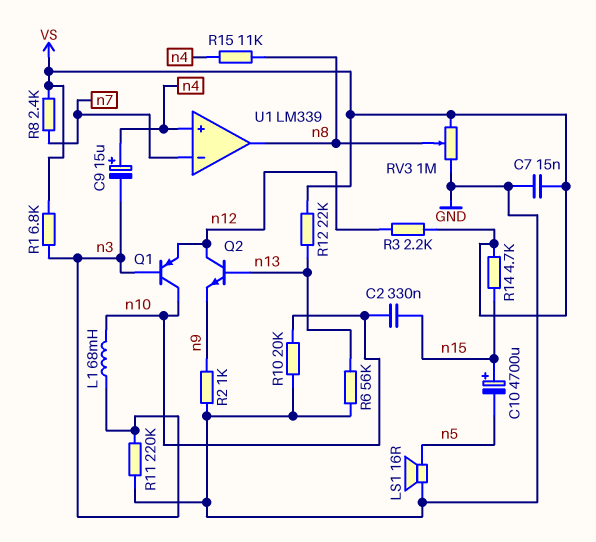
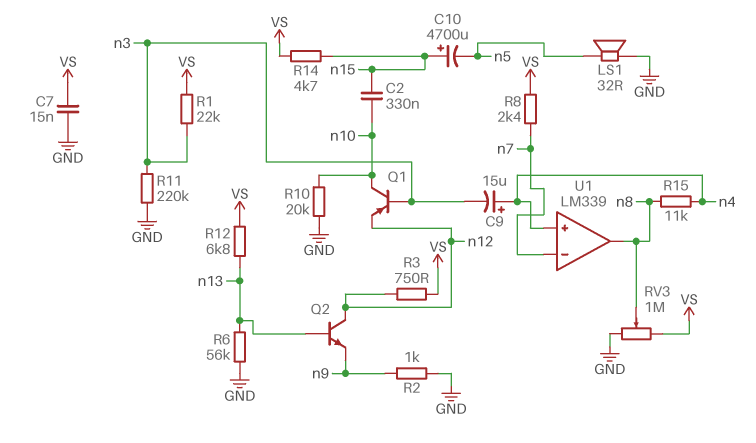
L1: 68mH (n3, n10) -> none
LS1: speaker 16R (GND, n5) -> speaker 32R (GND, n5)
R1: 6.8k (VS, n3) -> 22k (VS, n3)
R3: 2.2k (VS, n12) -> 750 (VS, n12)
R12: 22k (VS, n13) -> 6.8k (VS, n13)

